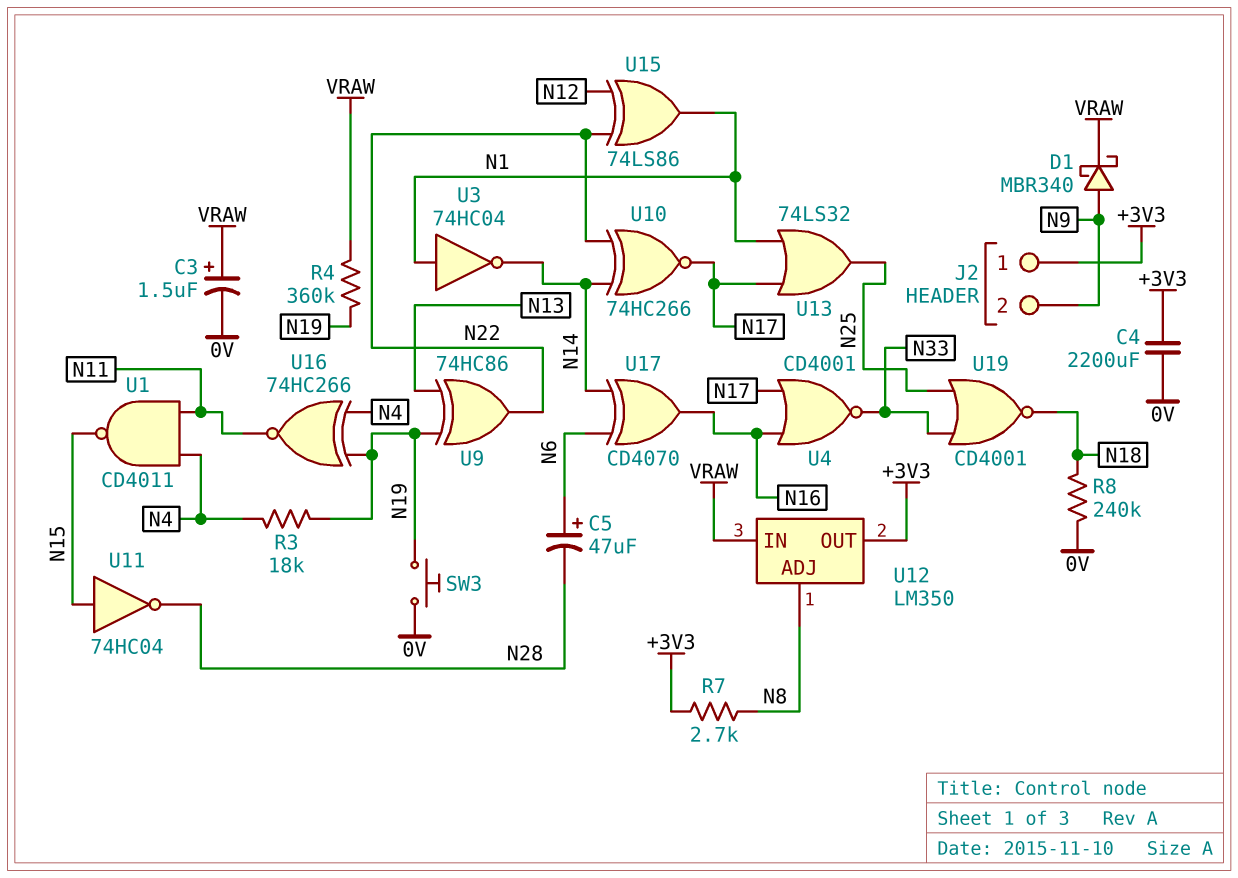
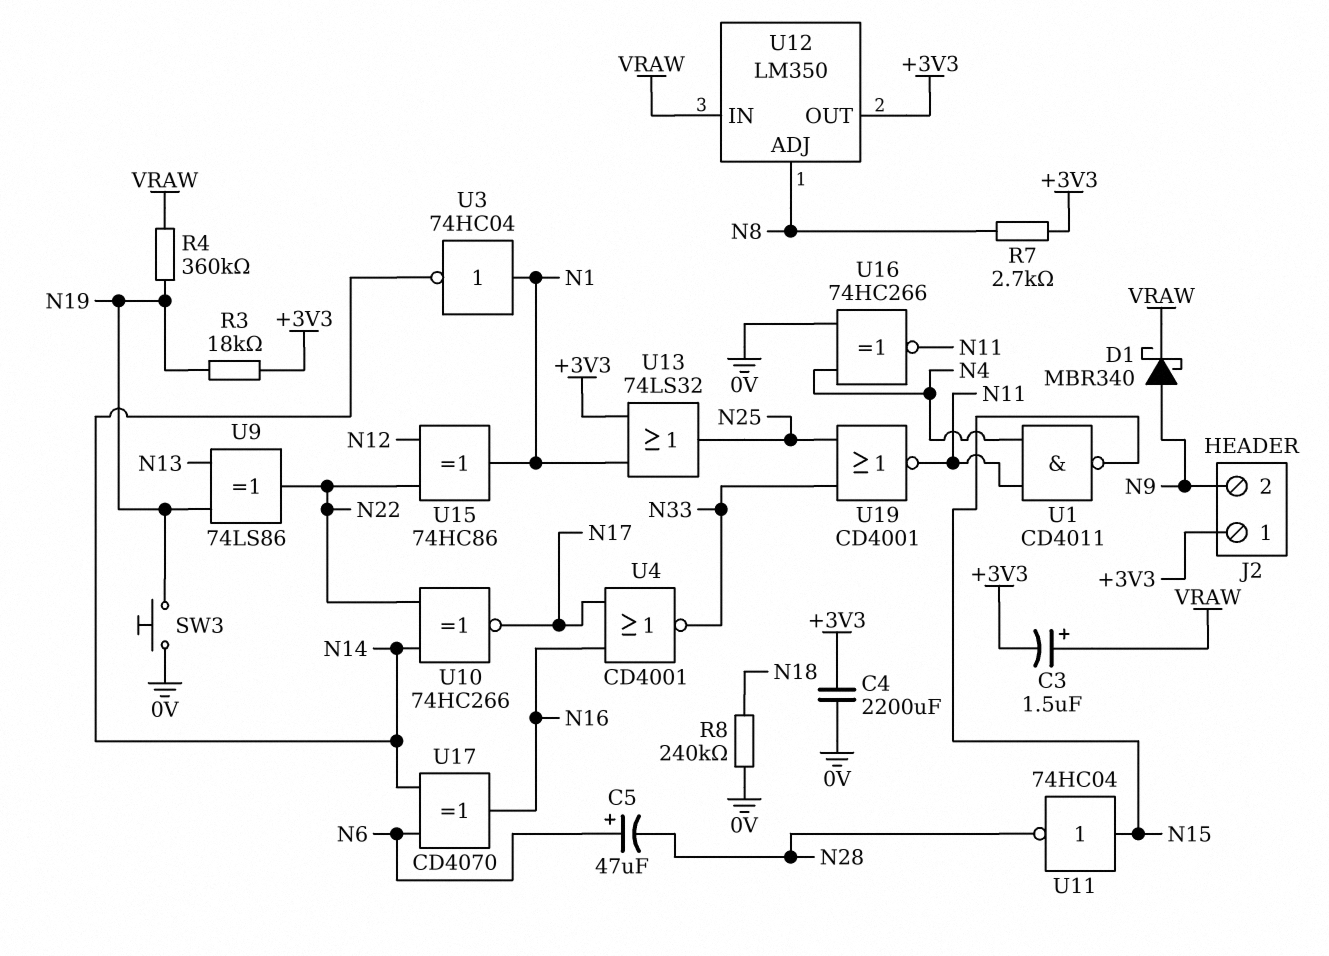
C3: 1.5uF (plus VRAW, minus 0V) -> 1.5uF (plus VRAW, minus +3V3)
R3: 18k (N4, N19) -> 18k (+3V3, N19)
U9: XOR 74HC86 (in N13, in N19, out N22) -> XOR 74LS86 (in N13, in N19, out N22)
U13: OR 74LS32 (in N1, in N17, out N25) -> OR 74LS32 (in +3V3, in N1, out N25)
U15: XOR 74LS86 (in N12, in N22, out N1) -> XOR 74HC86 (in N12, in N22, out N1)
U16: XNOR 74HC266 (in N4, in N19, out N11) -> XNOR 74HC266 (in 0V, in N4, out N11)
U19: NOR CD4001 (in N25, in N33, out N18) -> NOR CD4001 (in N25, in N33, out N11)

